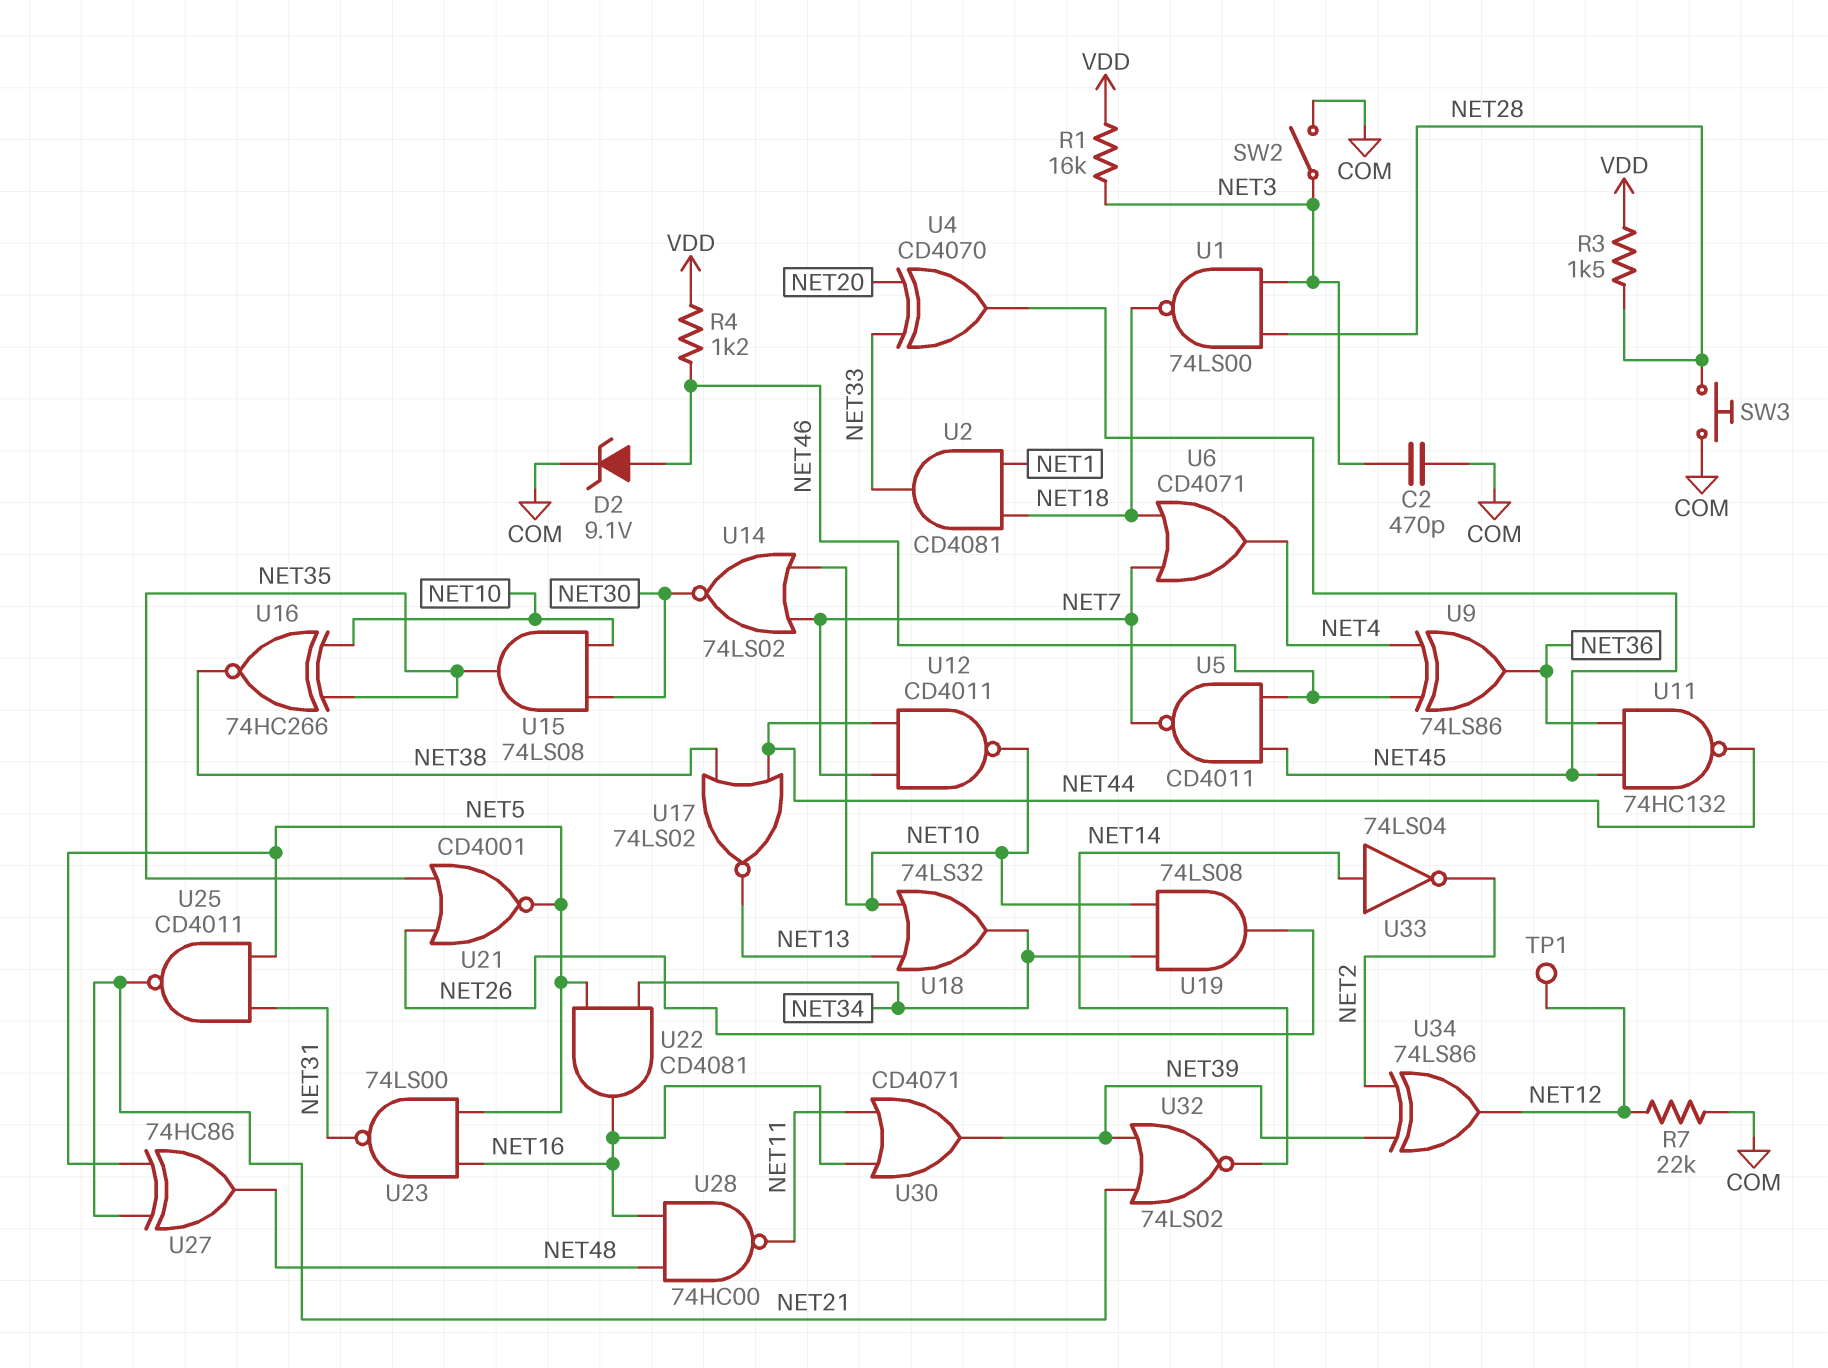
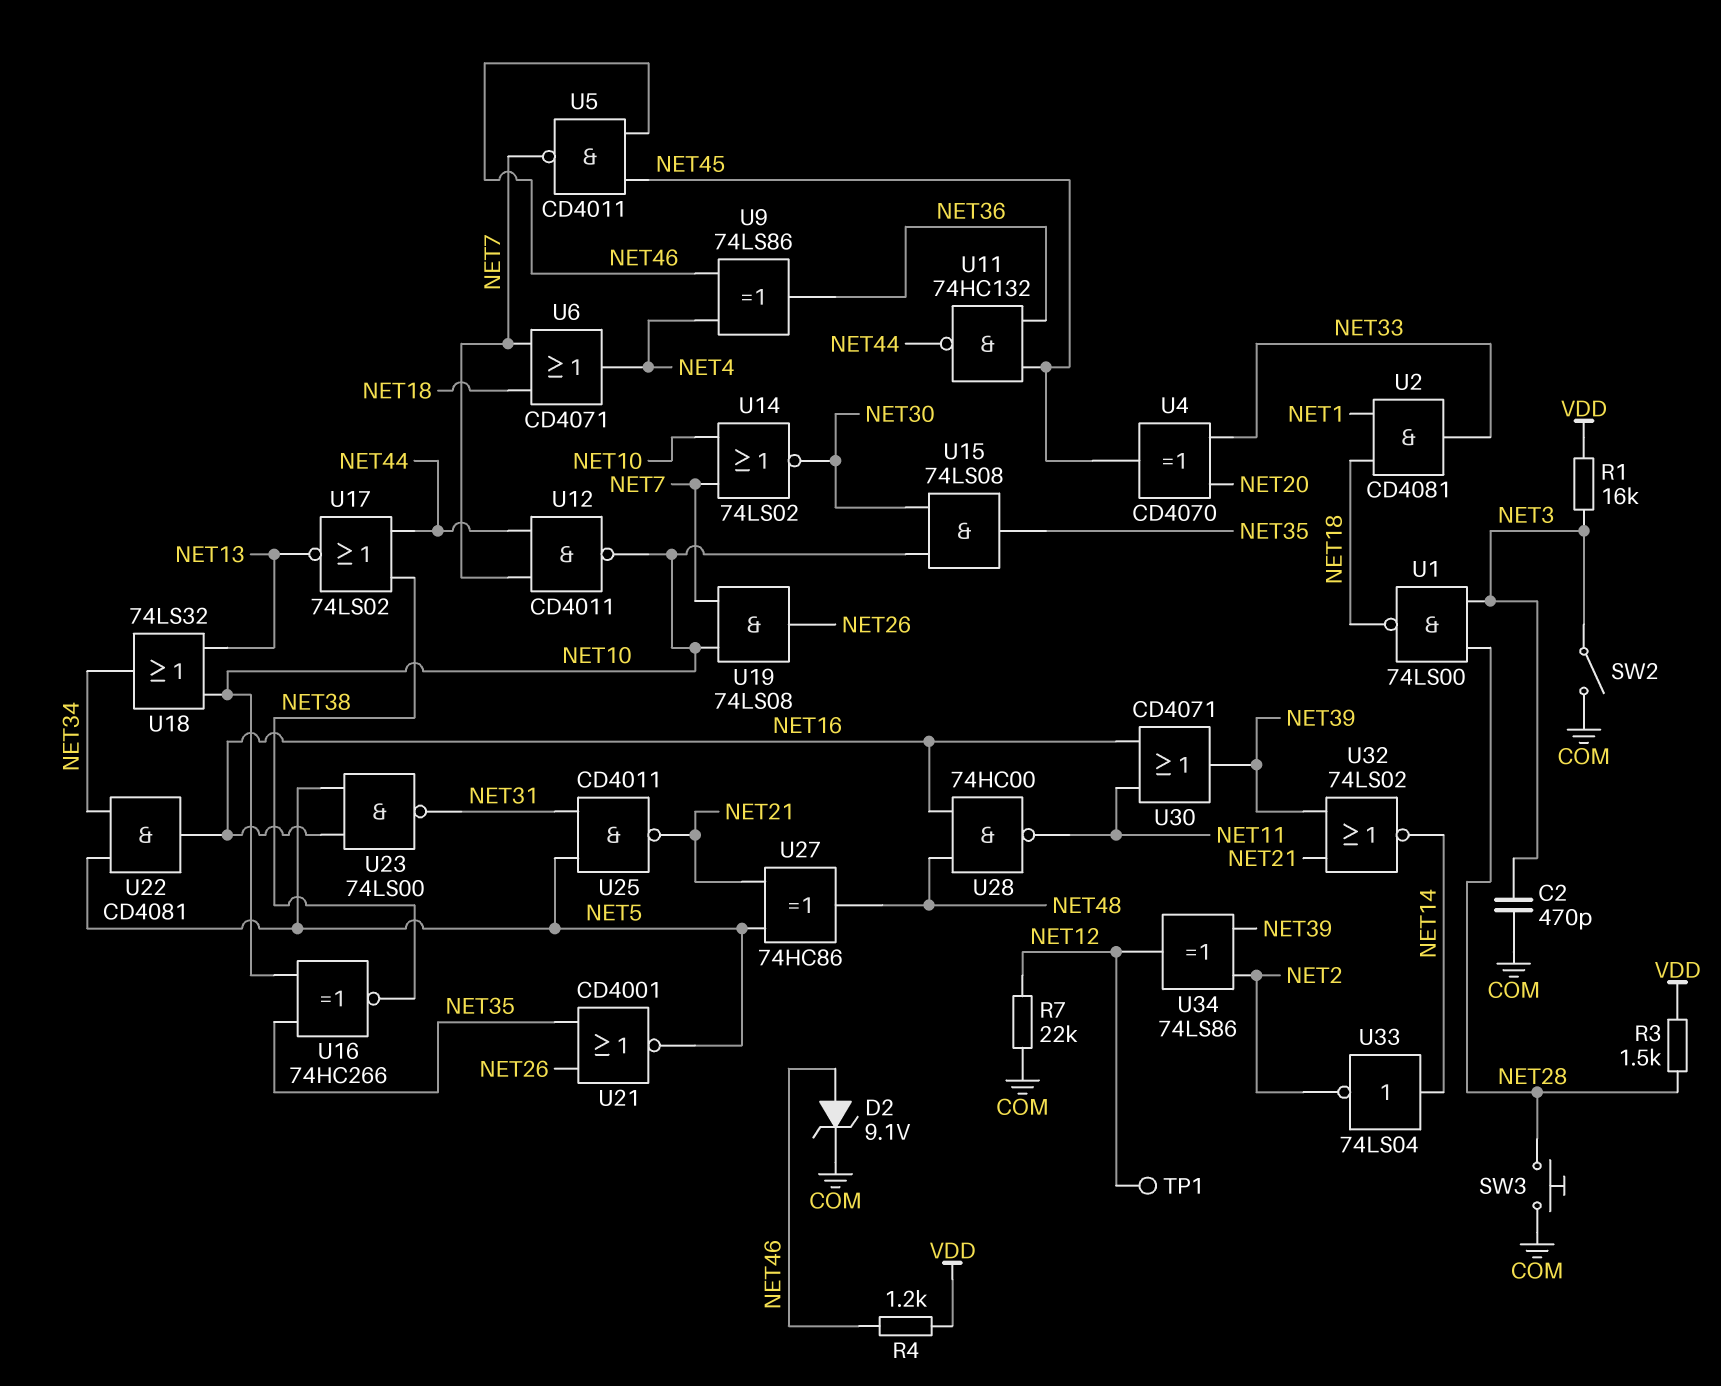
U19: AND 74LS08 (in NET10, in NET34, out NET26) -> AND 74LS08 (in NET7, in NET10, out NET26)

